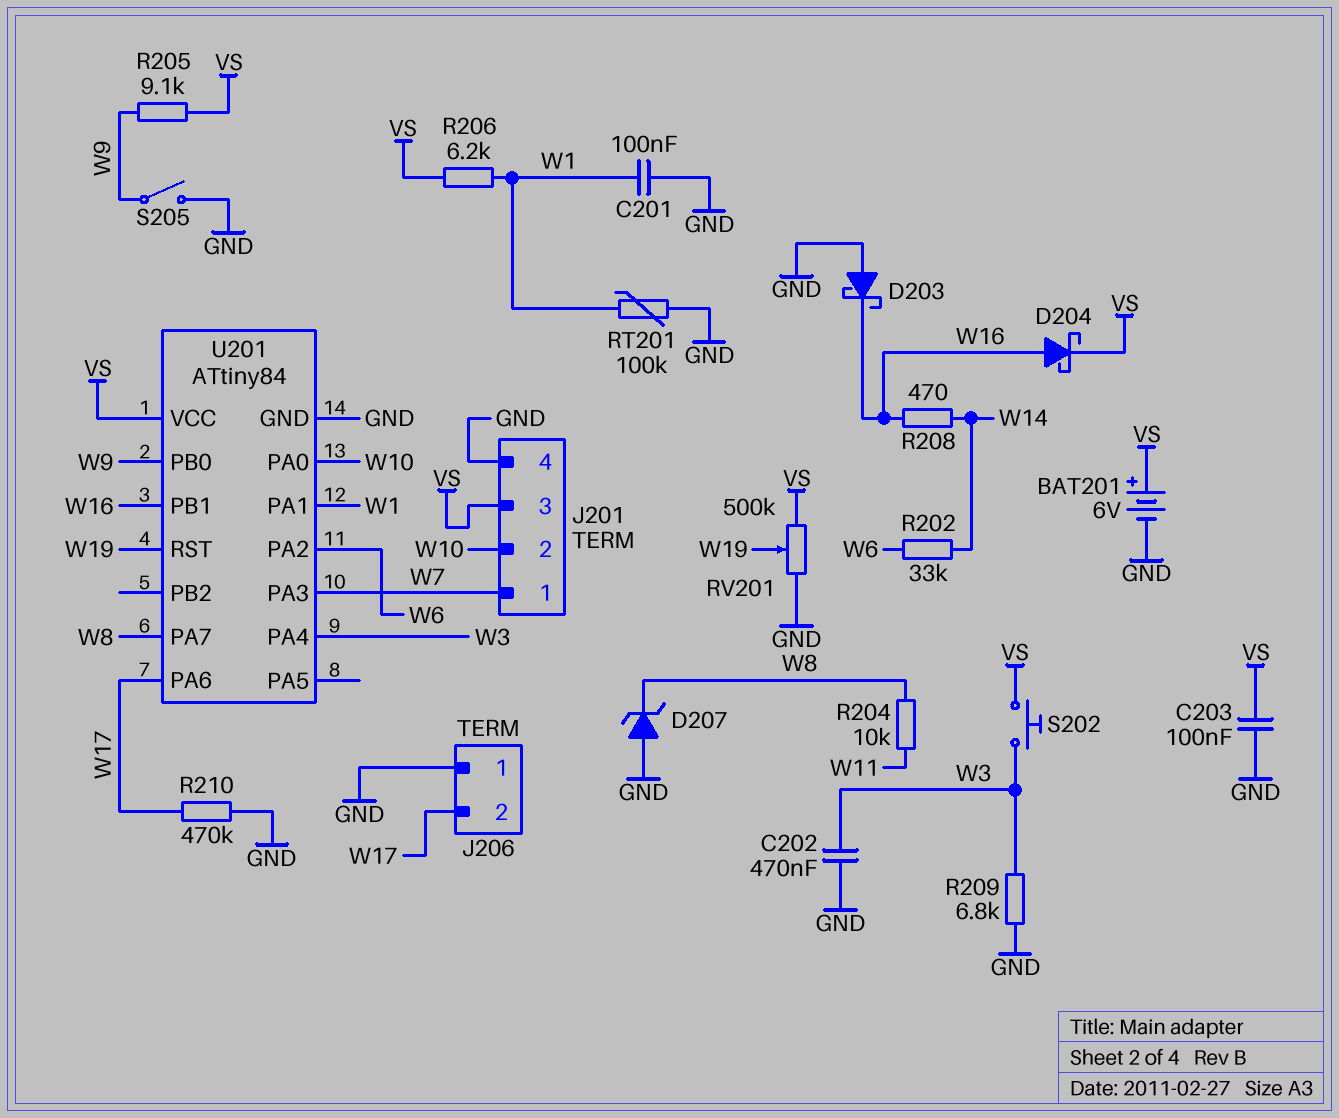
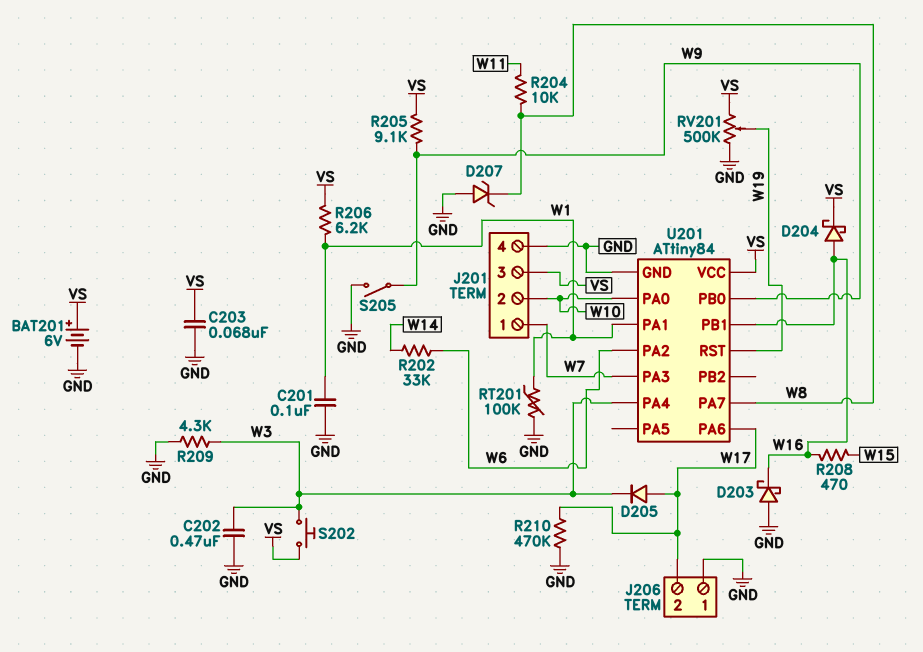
C203: 100nF (GND, VS) -> 68nF (GND, VS)
D205: none -> diode (A W17, K W3)
R208: 470 (W14, W16) -> 470 (W15, W16)
R209: 6.8k (GND, W3) -> 4.3k (GND, W3)

